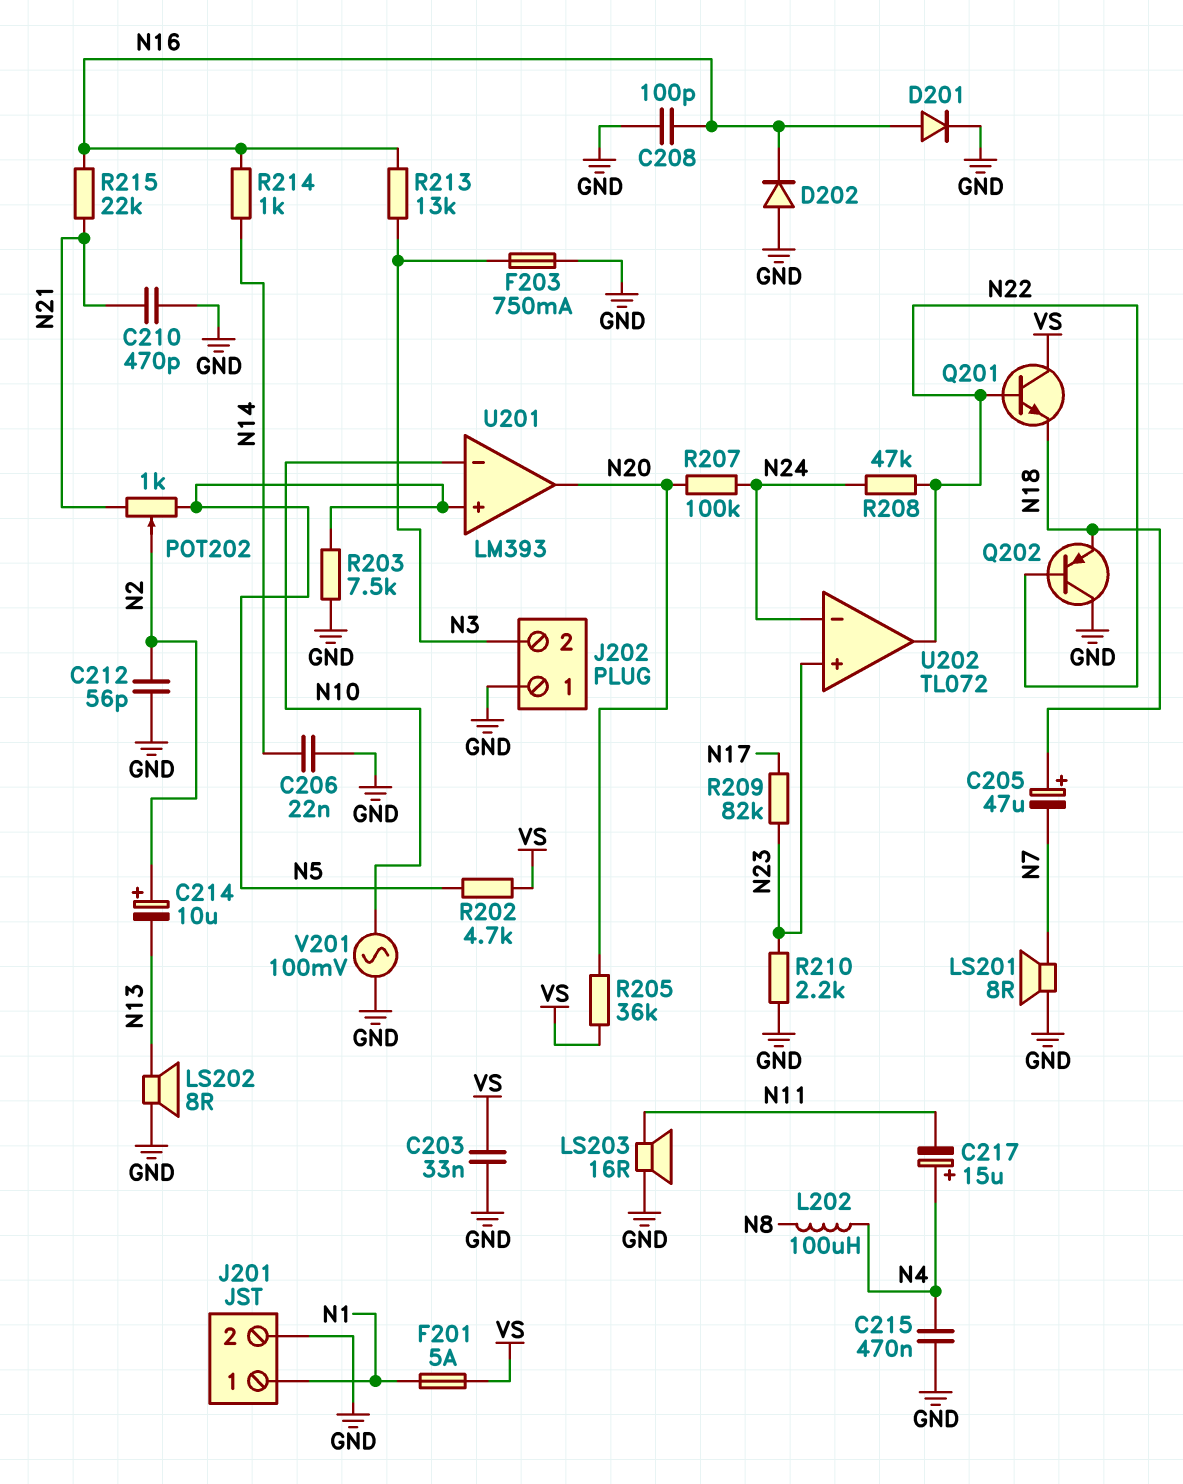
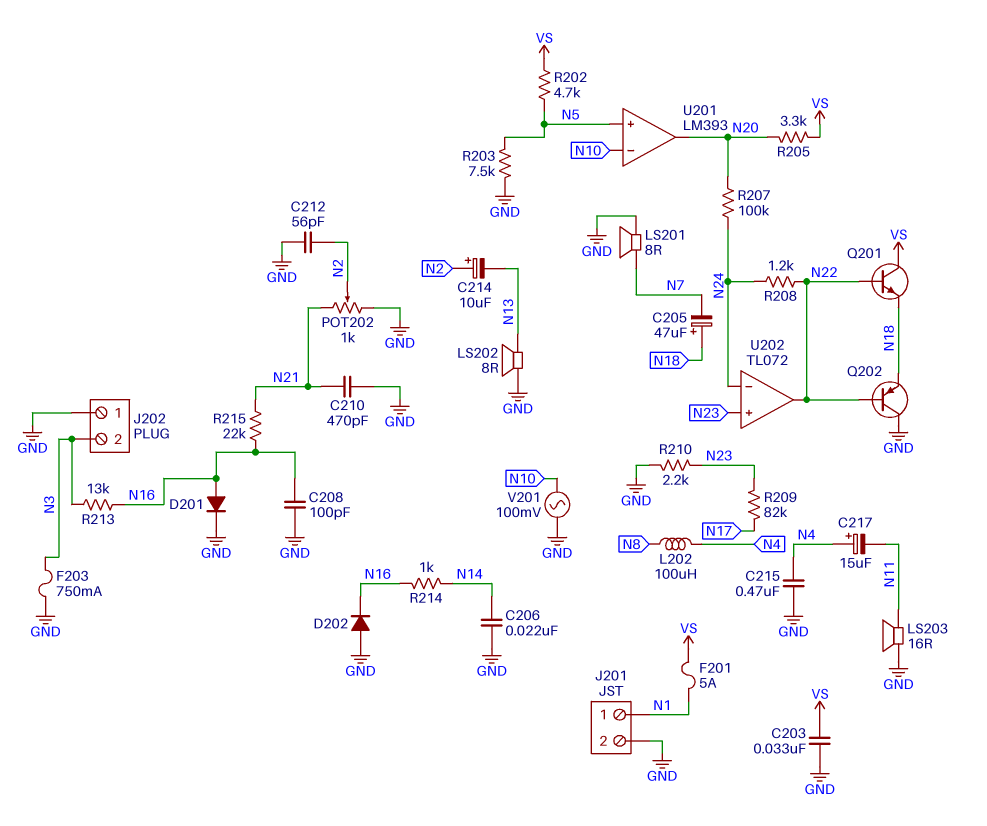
POT202: 1k (N5, N21, wiper N2) -> 1k (GND, N21, wiper N2)
R205: 36k (N20, VS) -> 3.3k (N20, VS)
R208: 47k (N22, N24) -> 1.2k (N22, N24)

